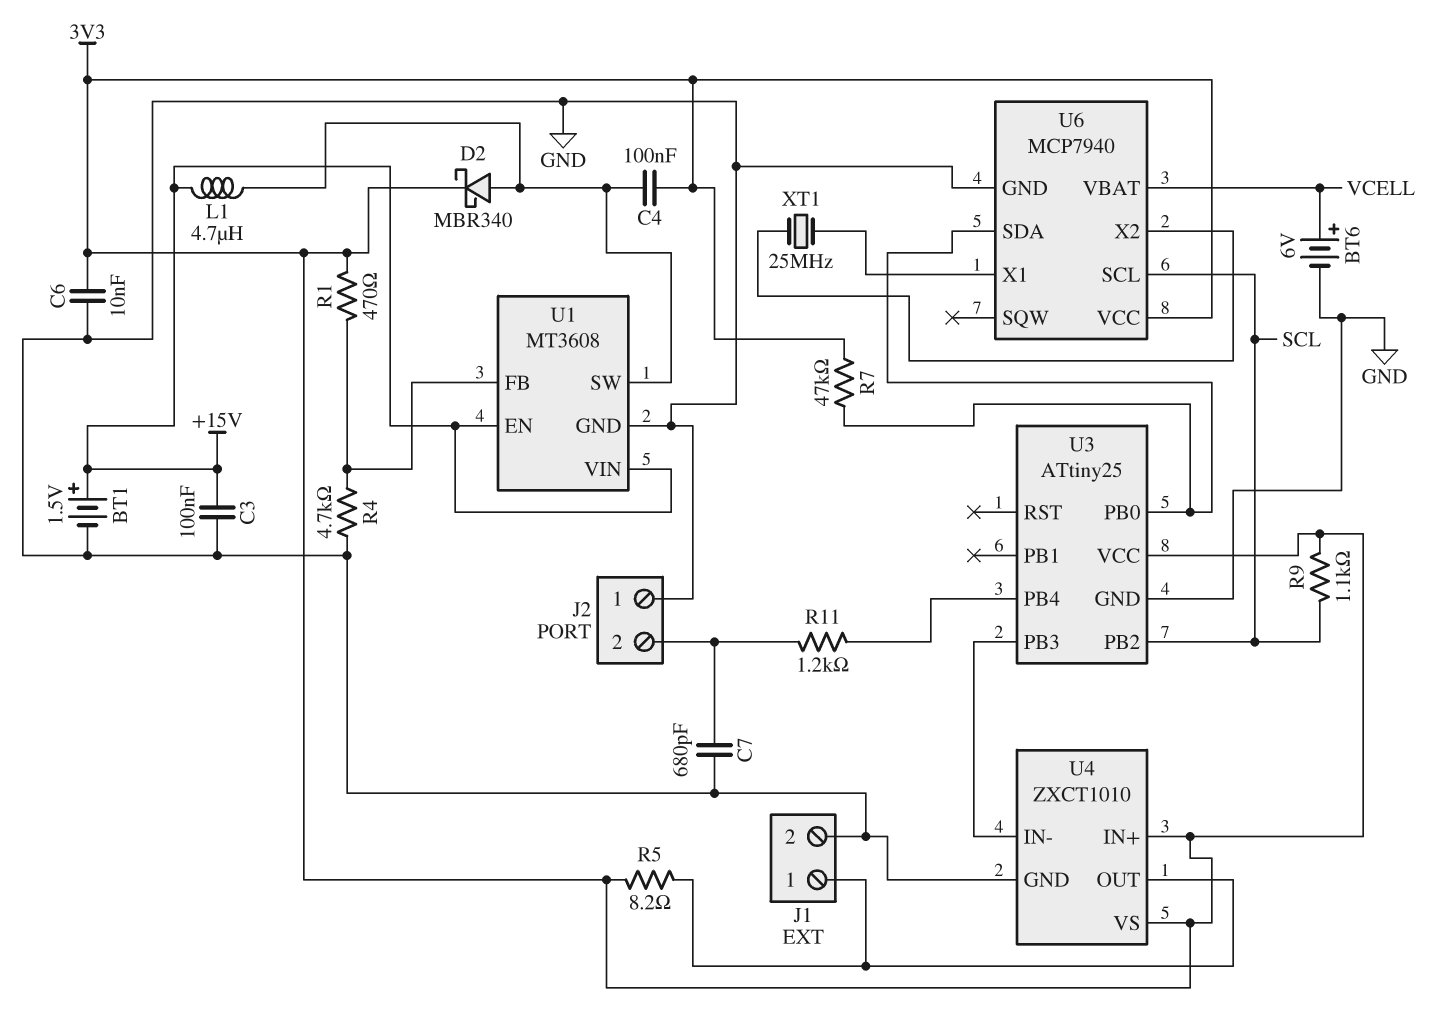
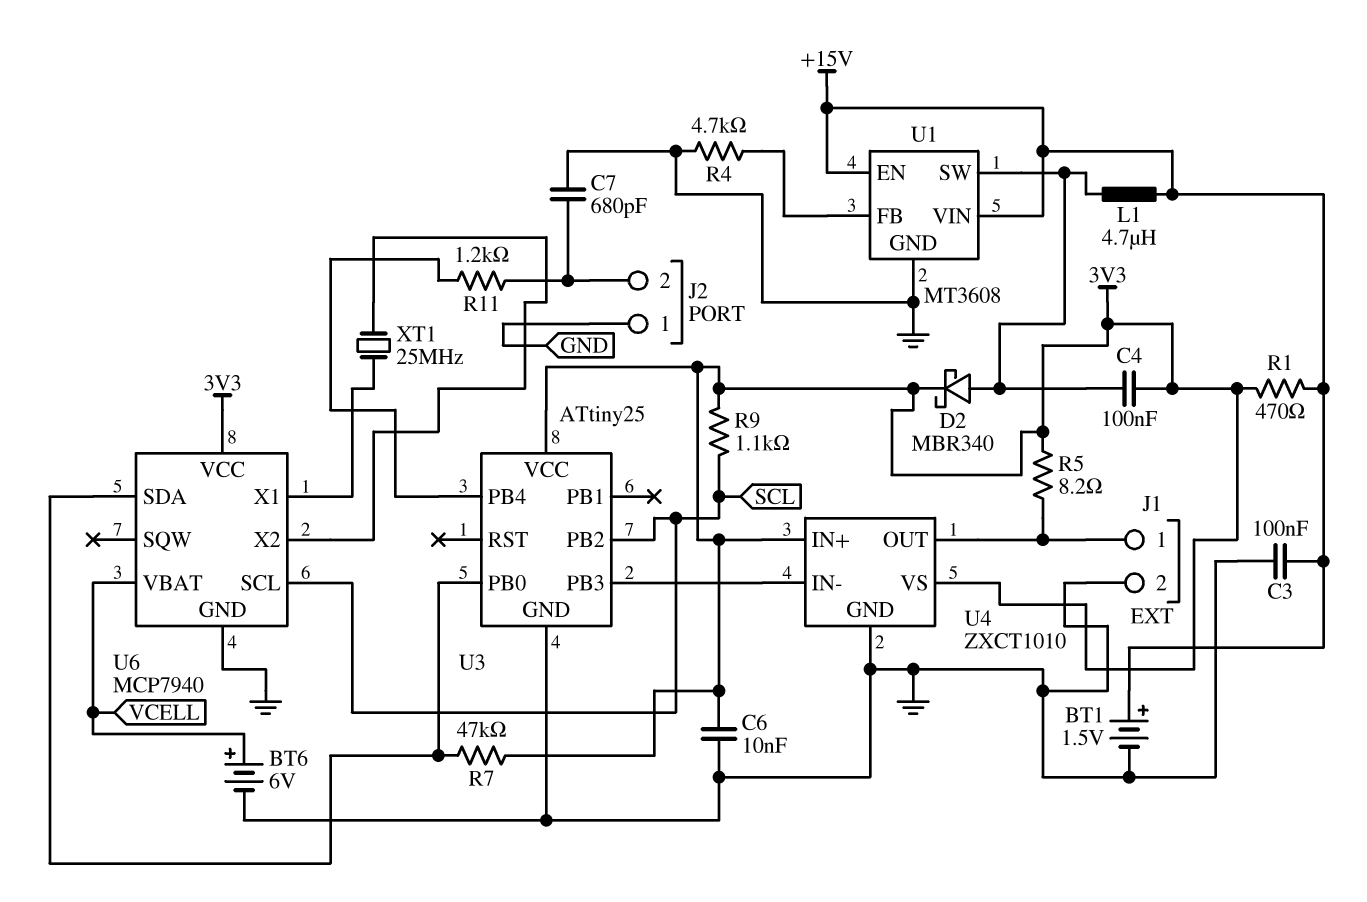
R1: 470 (3V3, U1/FB) -> 470 (+15V, 3V3)

